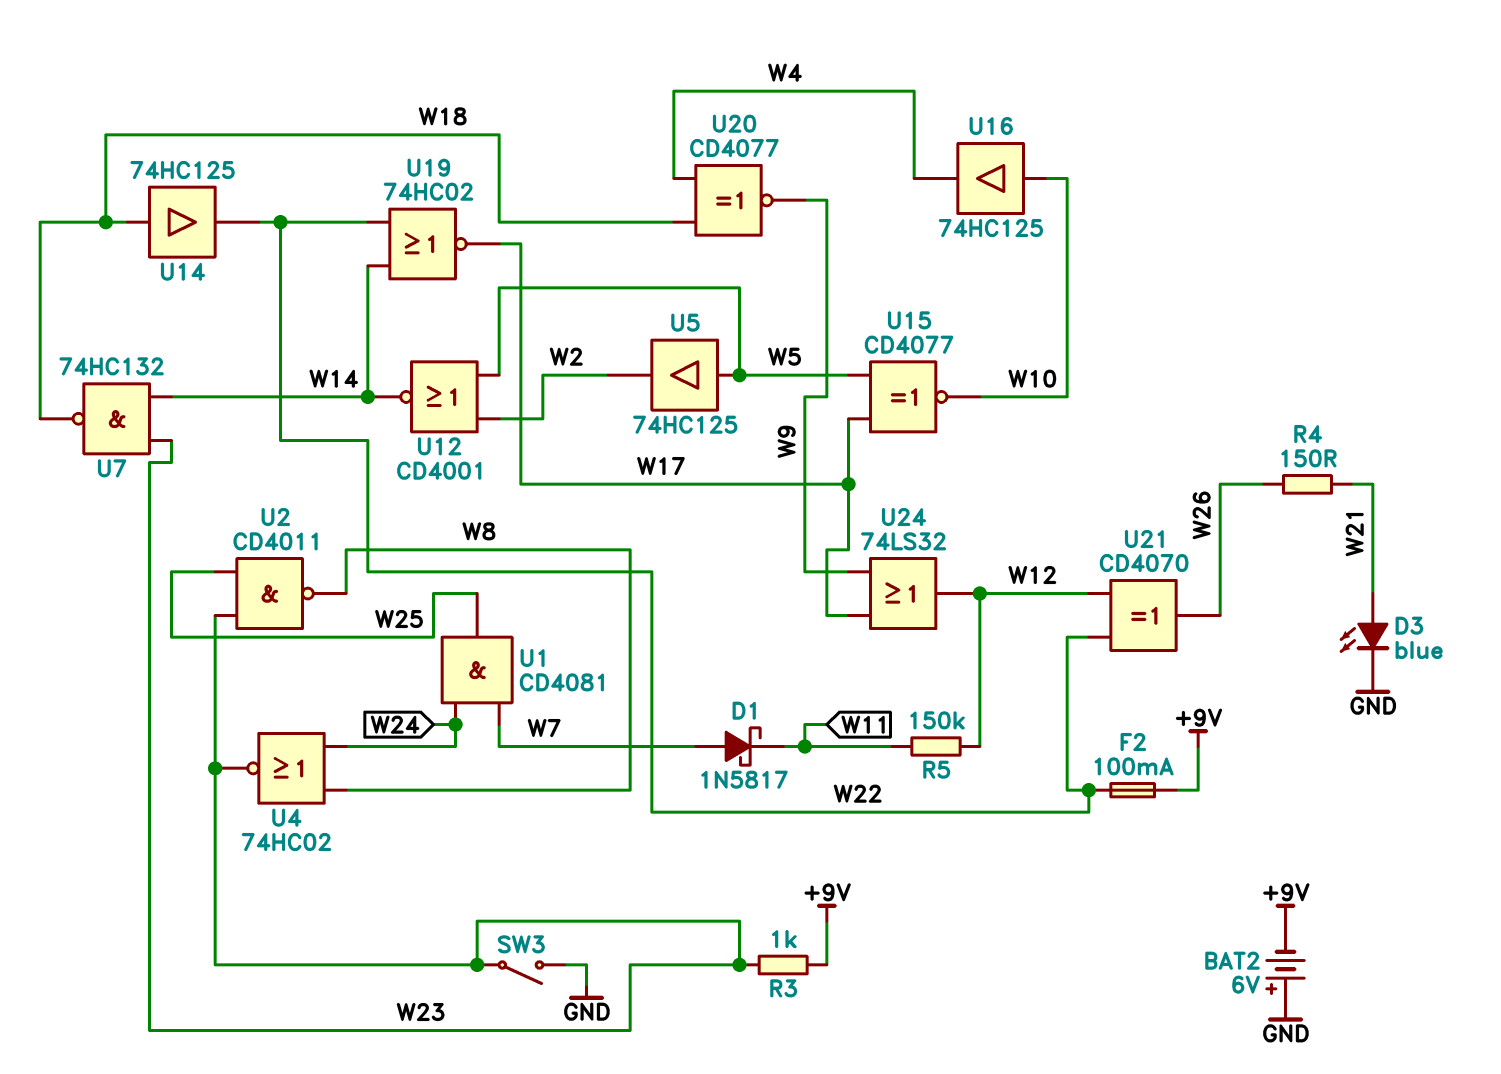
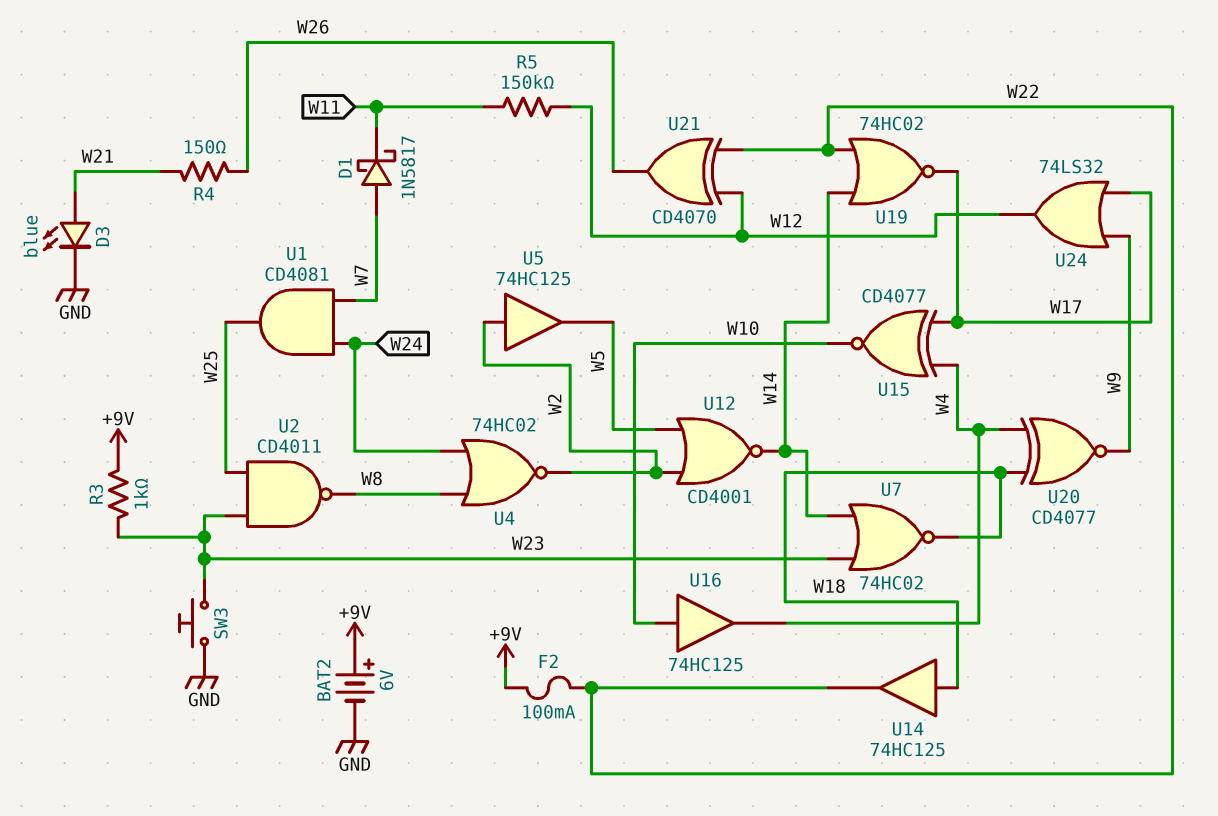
BAT2: 6V (plus GND, minus +9V) -> 6V (plus +9V, minus GND)
SW3: switch (GND, W23) -> button (GND, W23)
U4: NOR 74HC02 (in W8, in W24, out W23) -> NOR 74HC02 (in W8, in W24, out W2)
U5: buffer 74HC125 (in W5, out W2) -> buffer 74HC125 (in W2, out W5)
U7: NAND 74HC132 (in W14, in W23, out W18) -> NOR 74HC02 (in W14, in W23, out W18)
U15: XNOR CD4077 (in W5, in W17, out W10) -> XNOR CD4077 (in W4, in W17, out W10)

